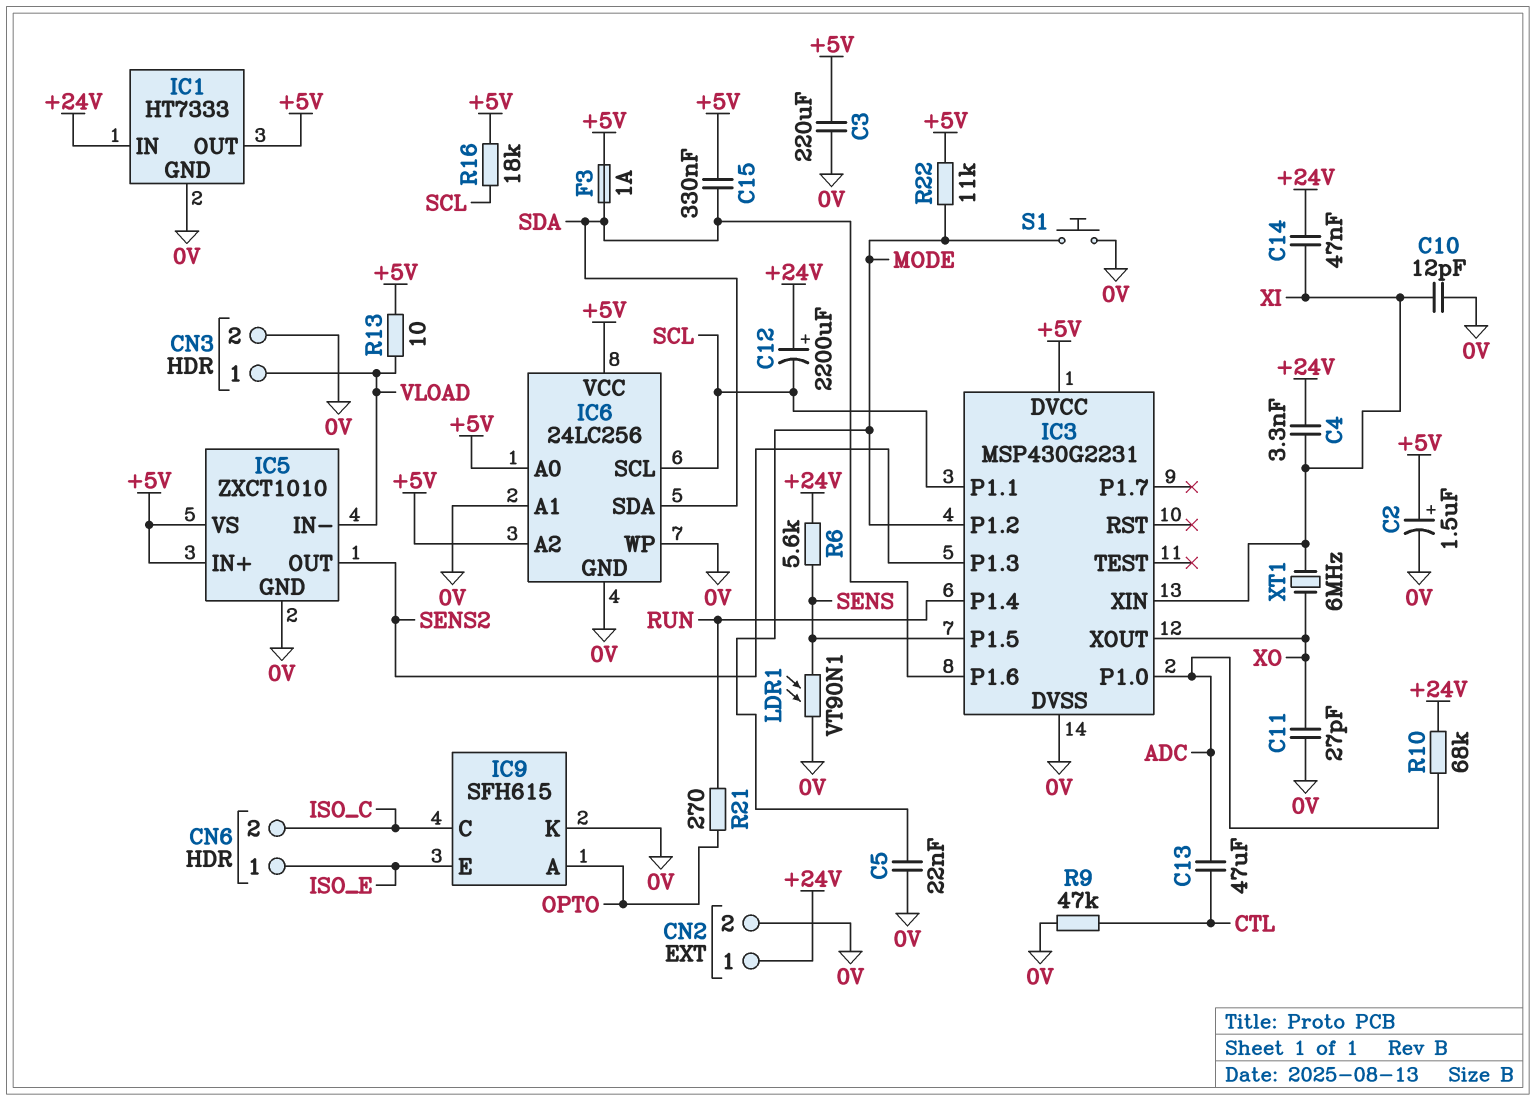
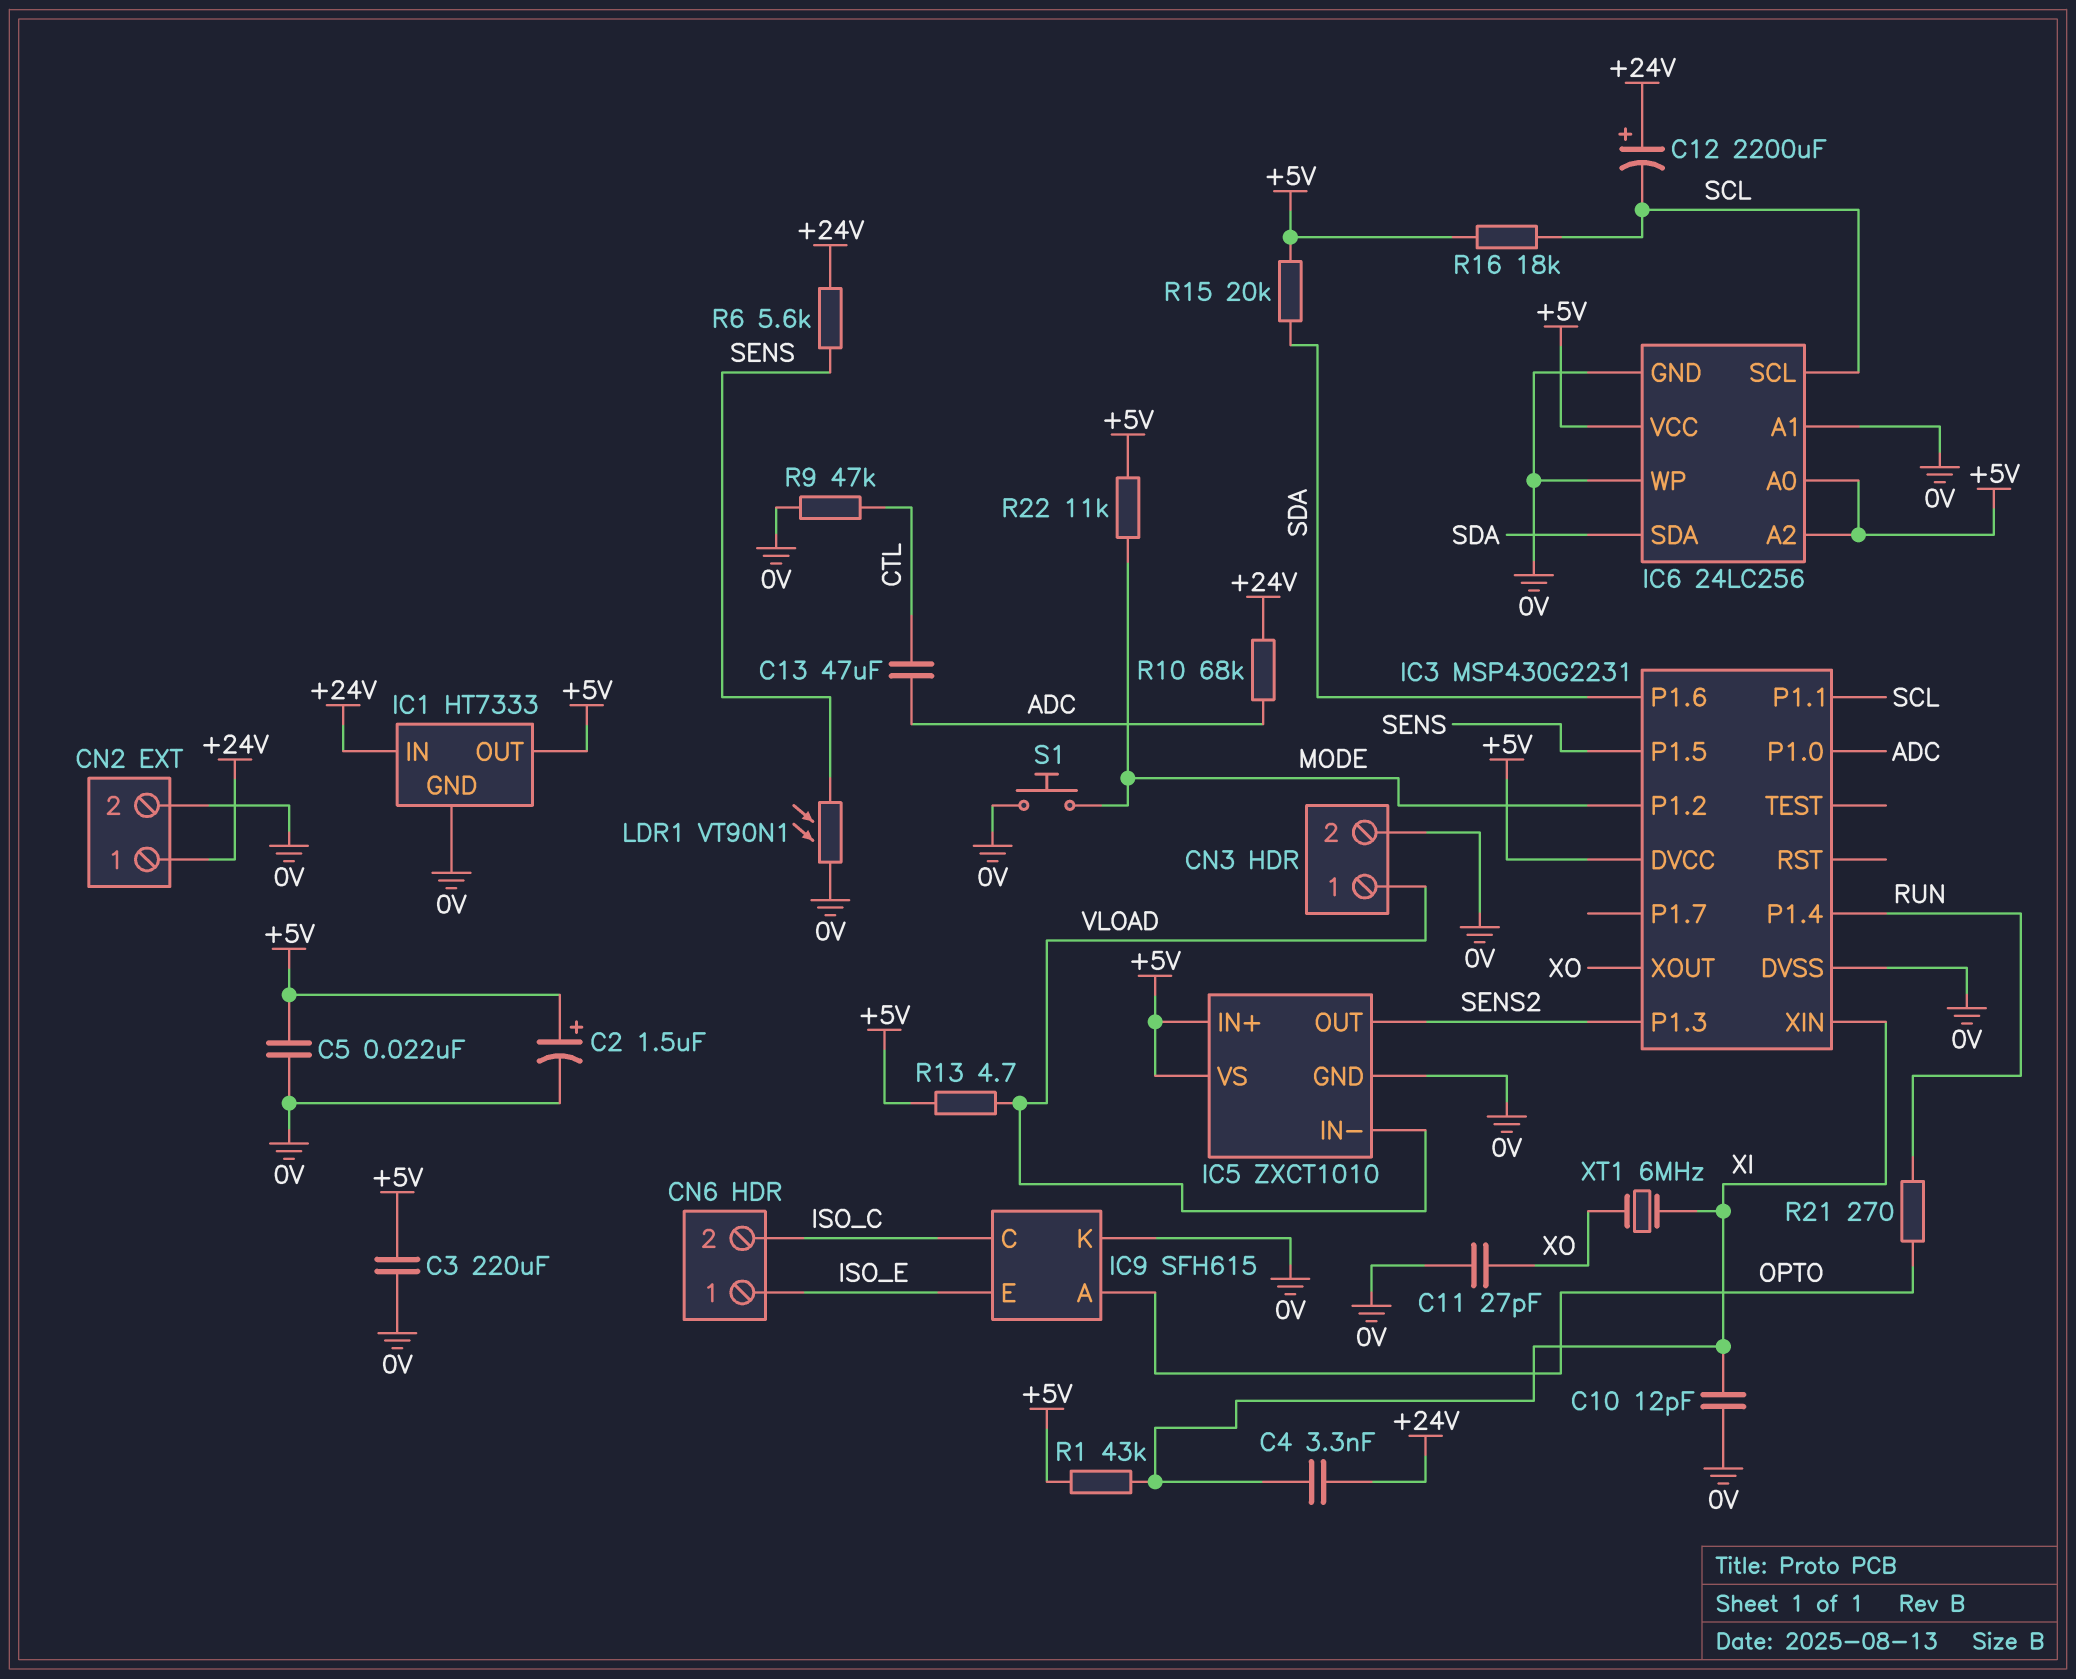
C5: 22nF (0V, MODE) -> 22nF (+5V, 0V)
C14: 47nF (+24V, XI) -> none
C15: 330nF (+5V, SDA) -> none
F3: 1A (+5V, SDA) -> none
R1: none -> 43k (+5V, XI)
R13: 10 (+5V, VLOAD) -> 4.7 (+5V, VLOAD)
R15: none -> 20k (+5V, SDA)

